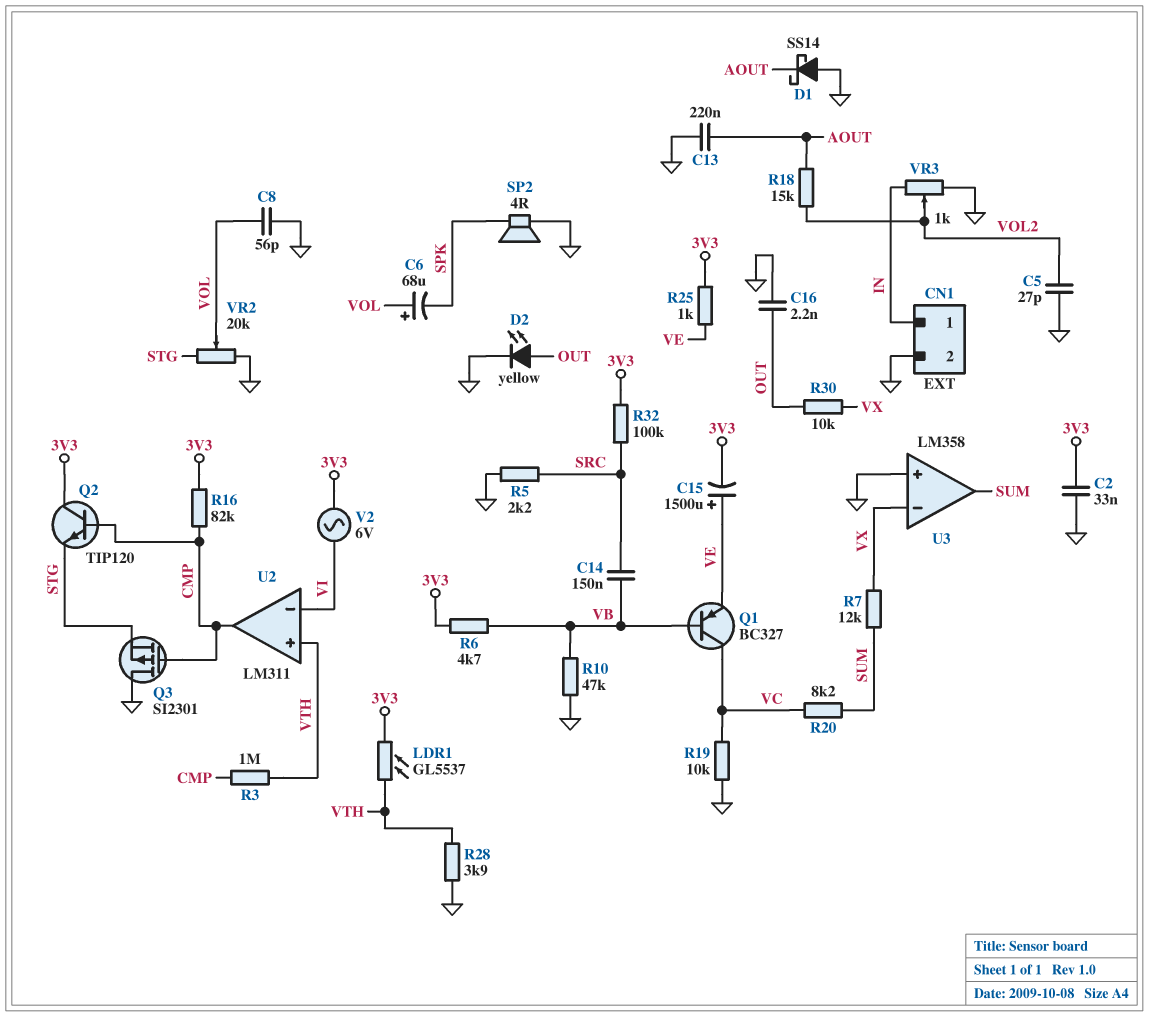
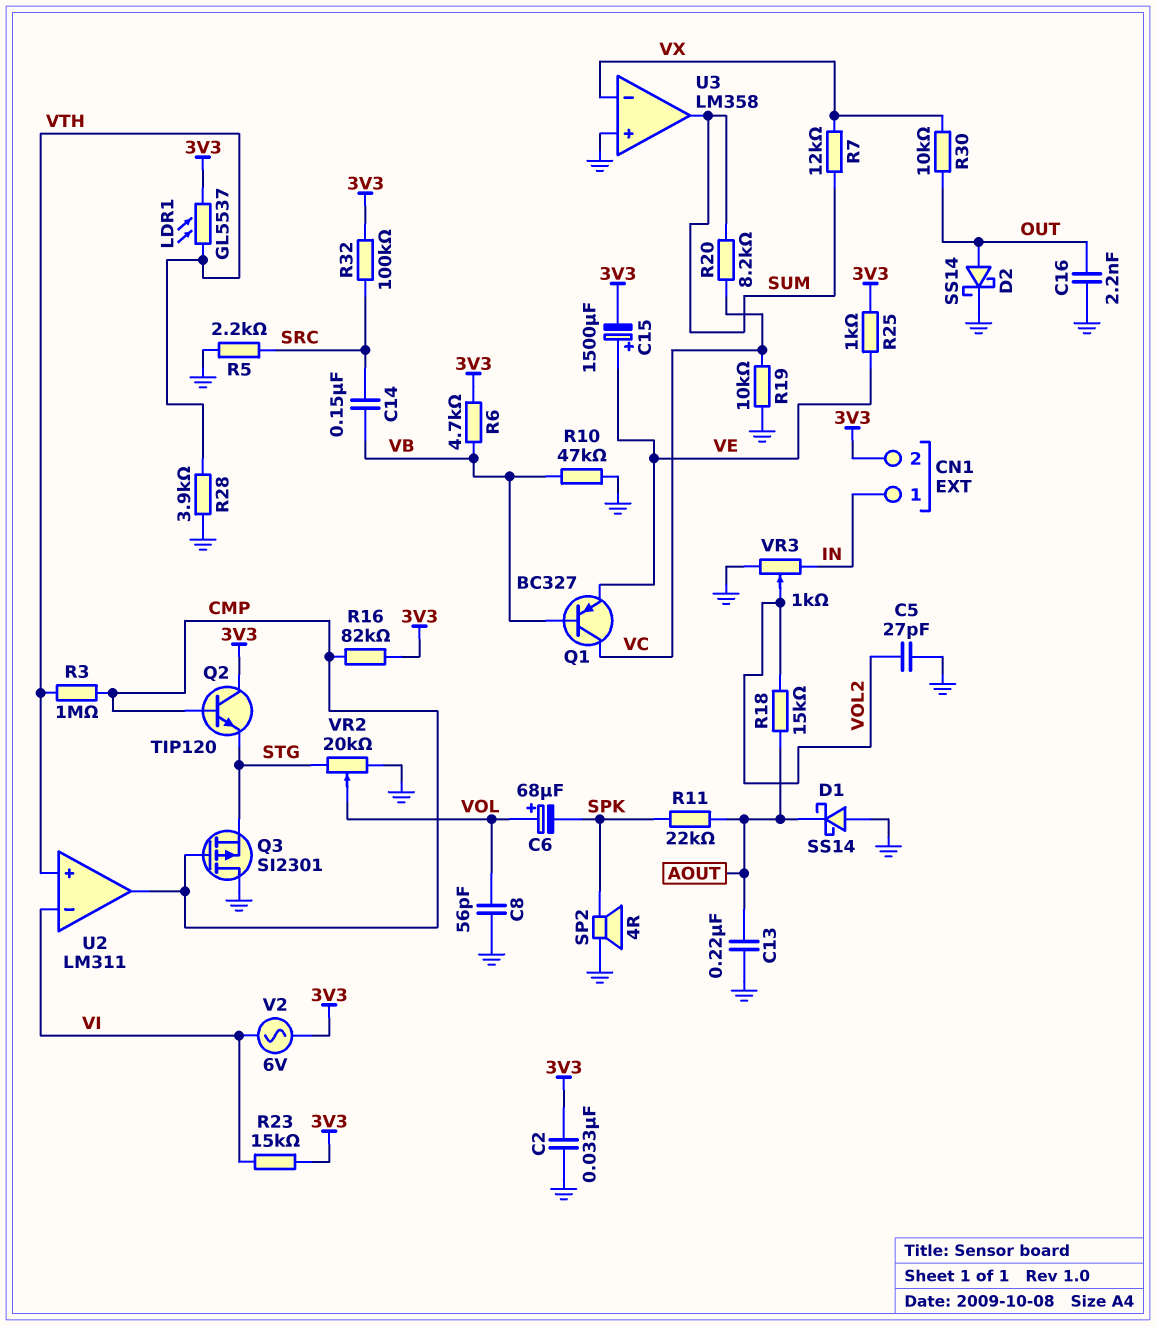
CN1 pin 2: GND -> 3V3
D2: LED yellow (A OUT, K GND) -> schottky SS14 (A OUT, K GND)
R11: none -> 22k (AOUT, SPK)
R23: none -> 15k (3V3, VI)

